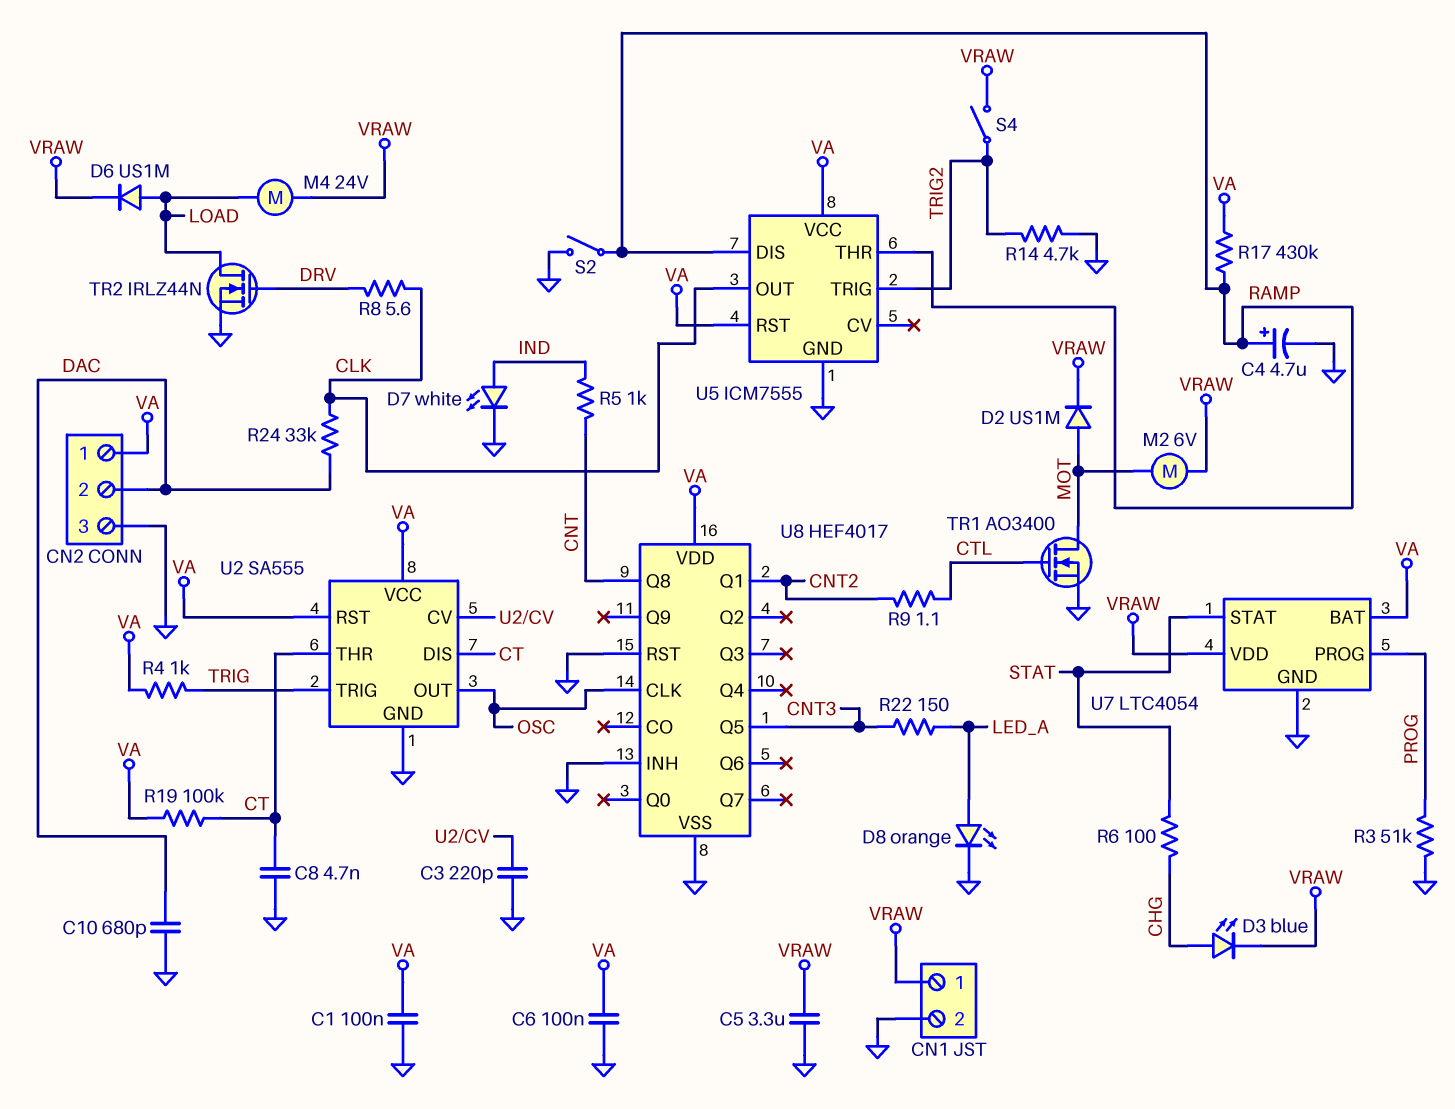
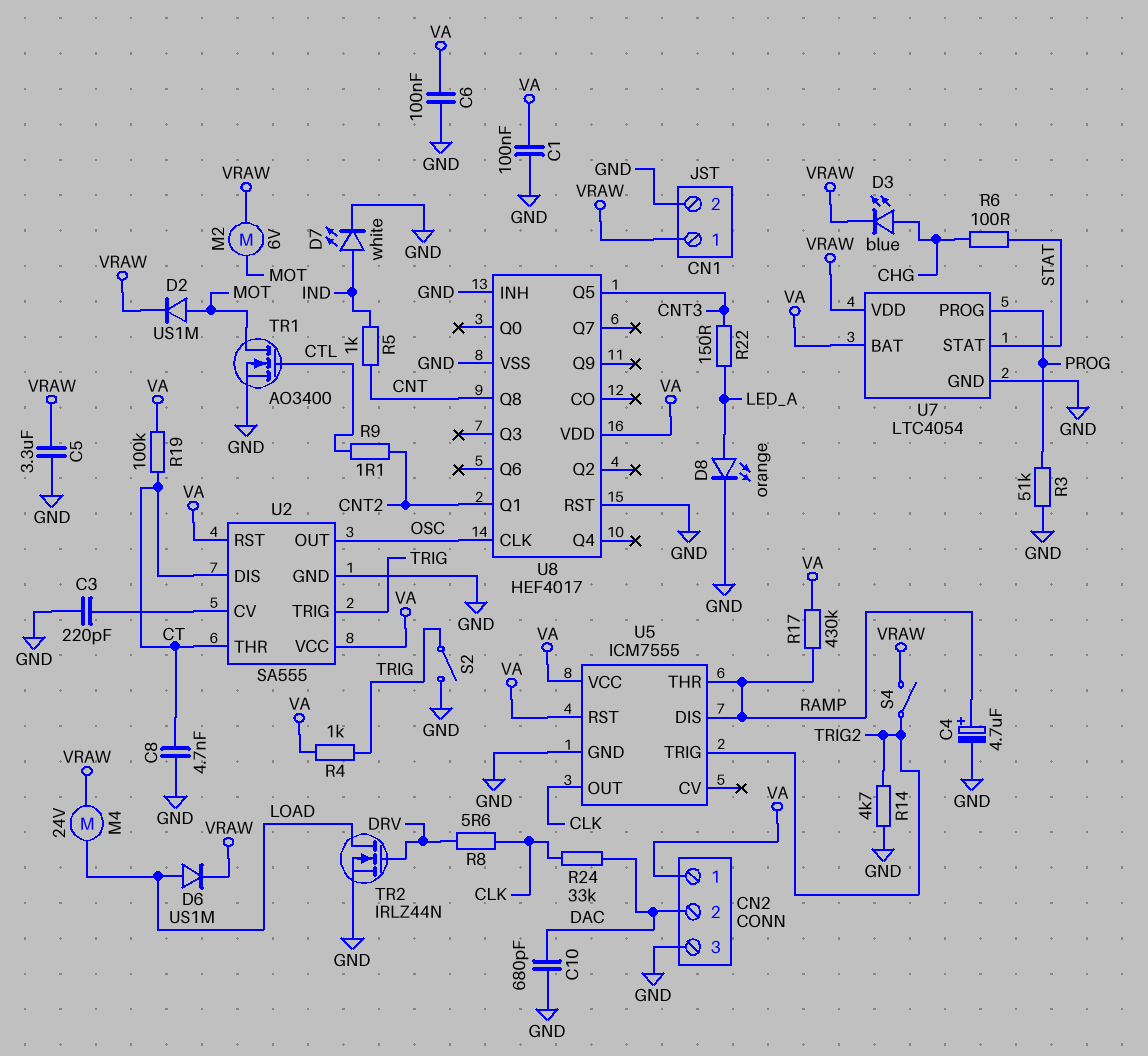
S2: switch (GND, RAMP) -> switch (GND, TRIG)

